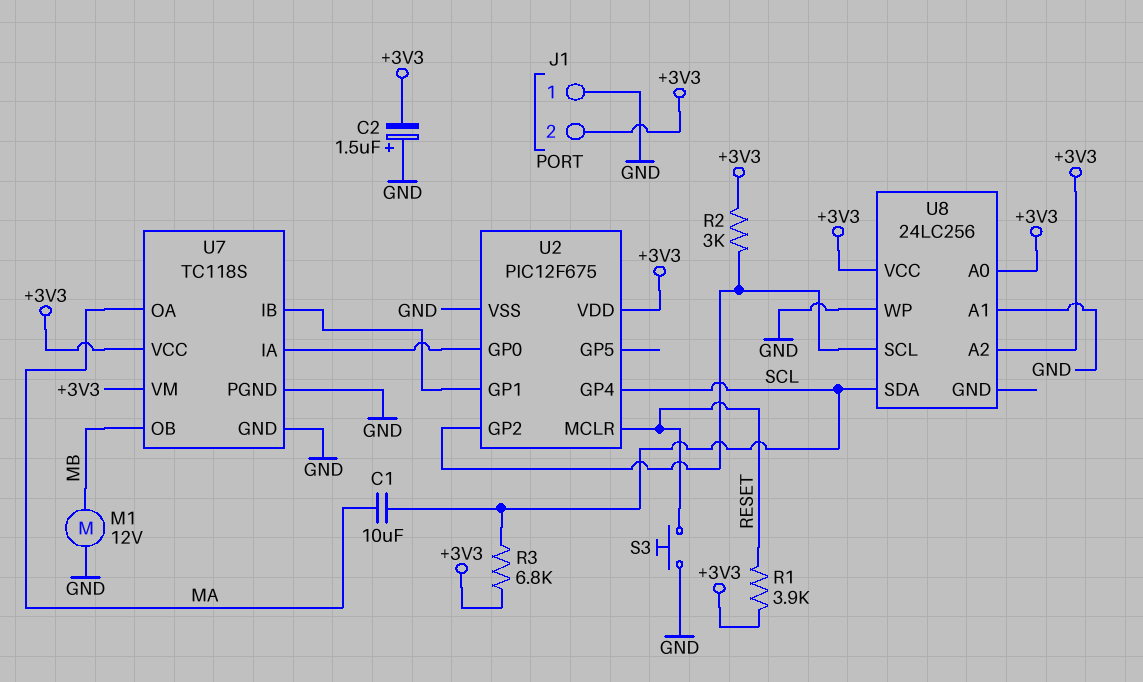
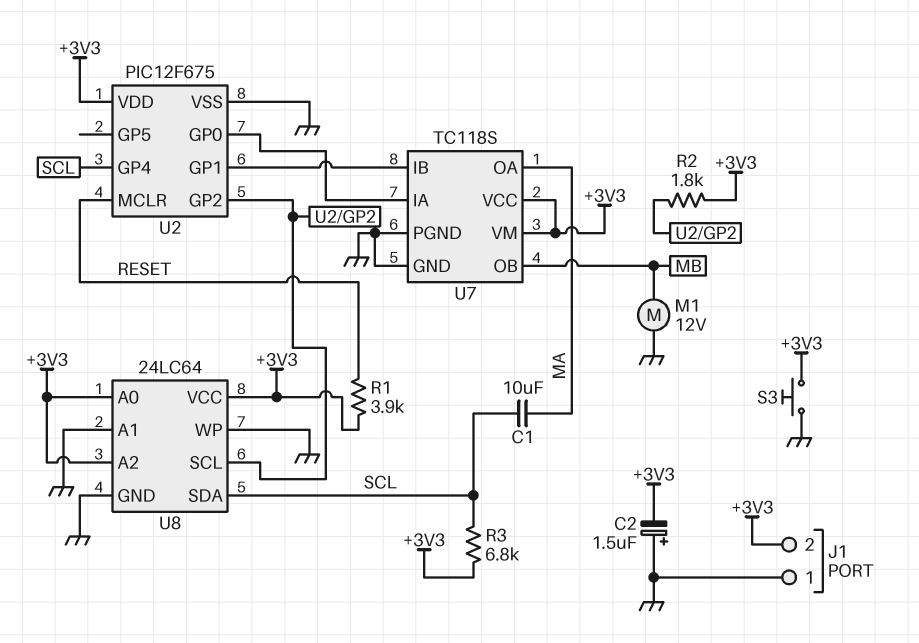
R2: 3k (+3V3, U2/GP2) -> 1.8k (+3V3, U2/GP2)
S3: button (GND, RESET) -> button (+3V3, GND)
U8: 24LC256 -> 24LC64
U8 pin GND: none -> GND

